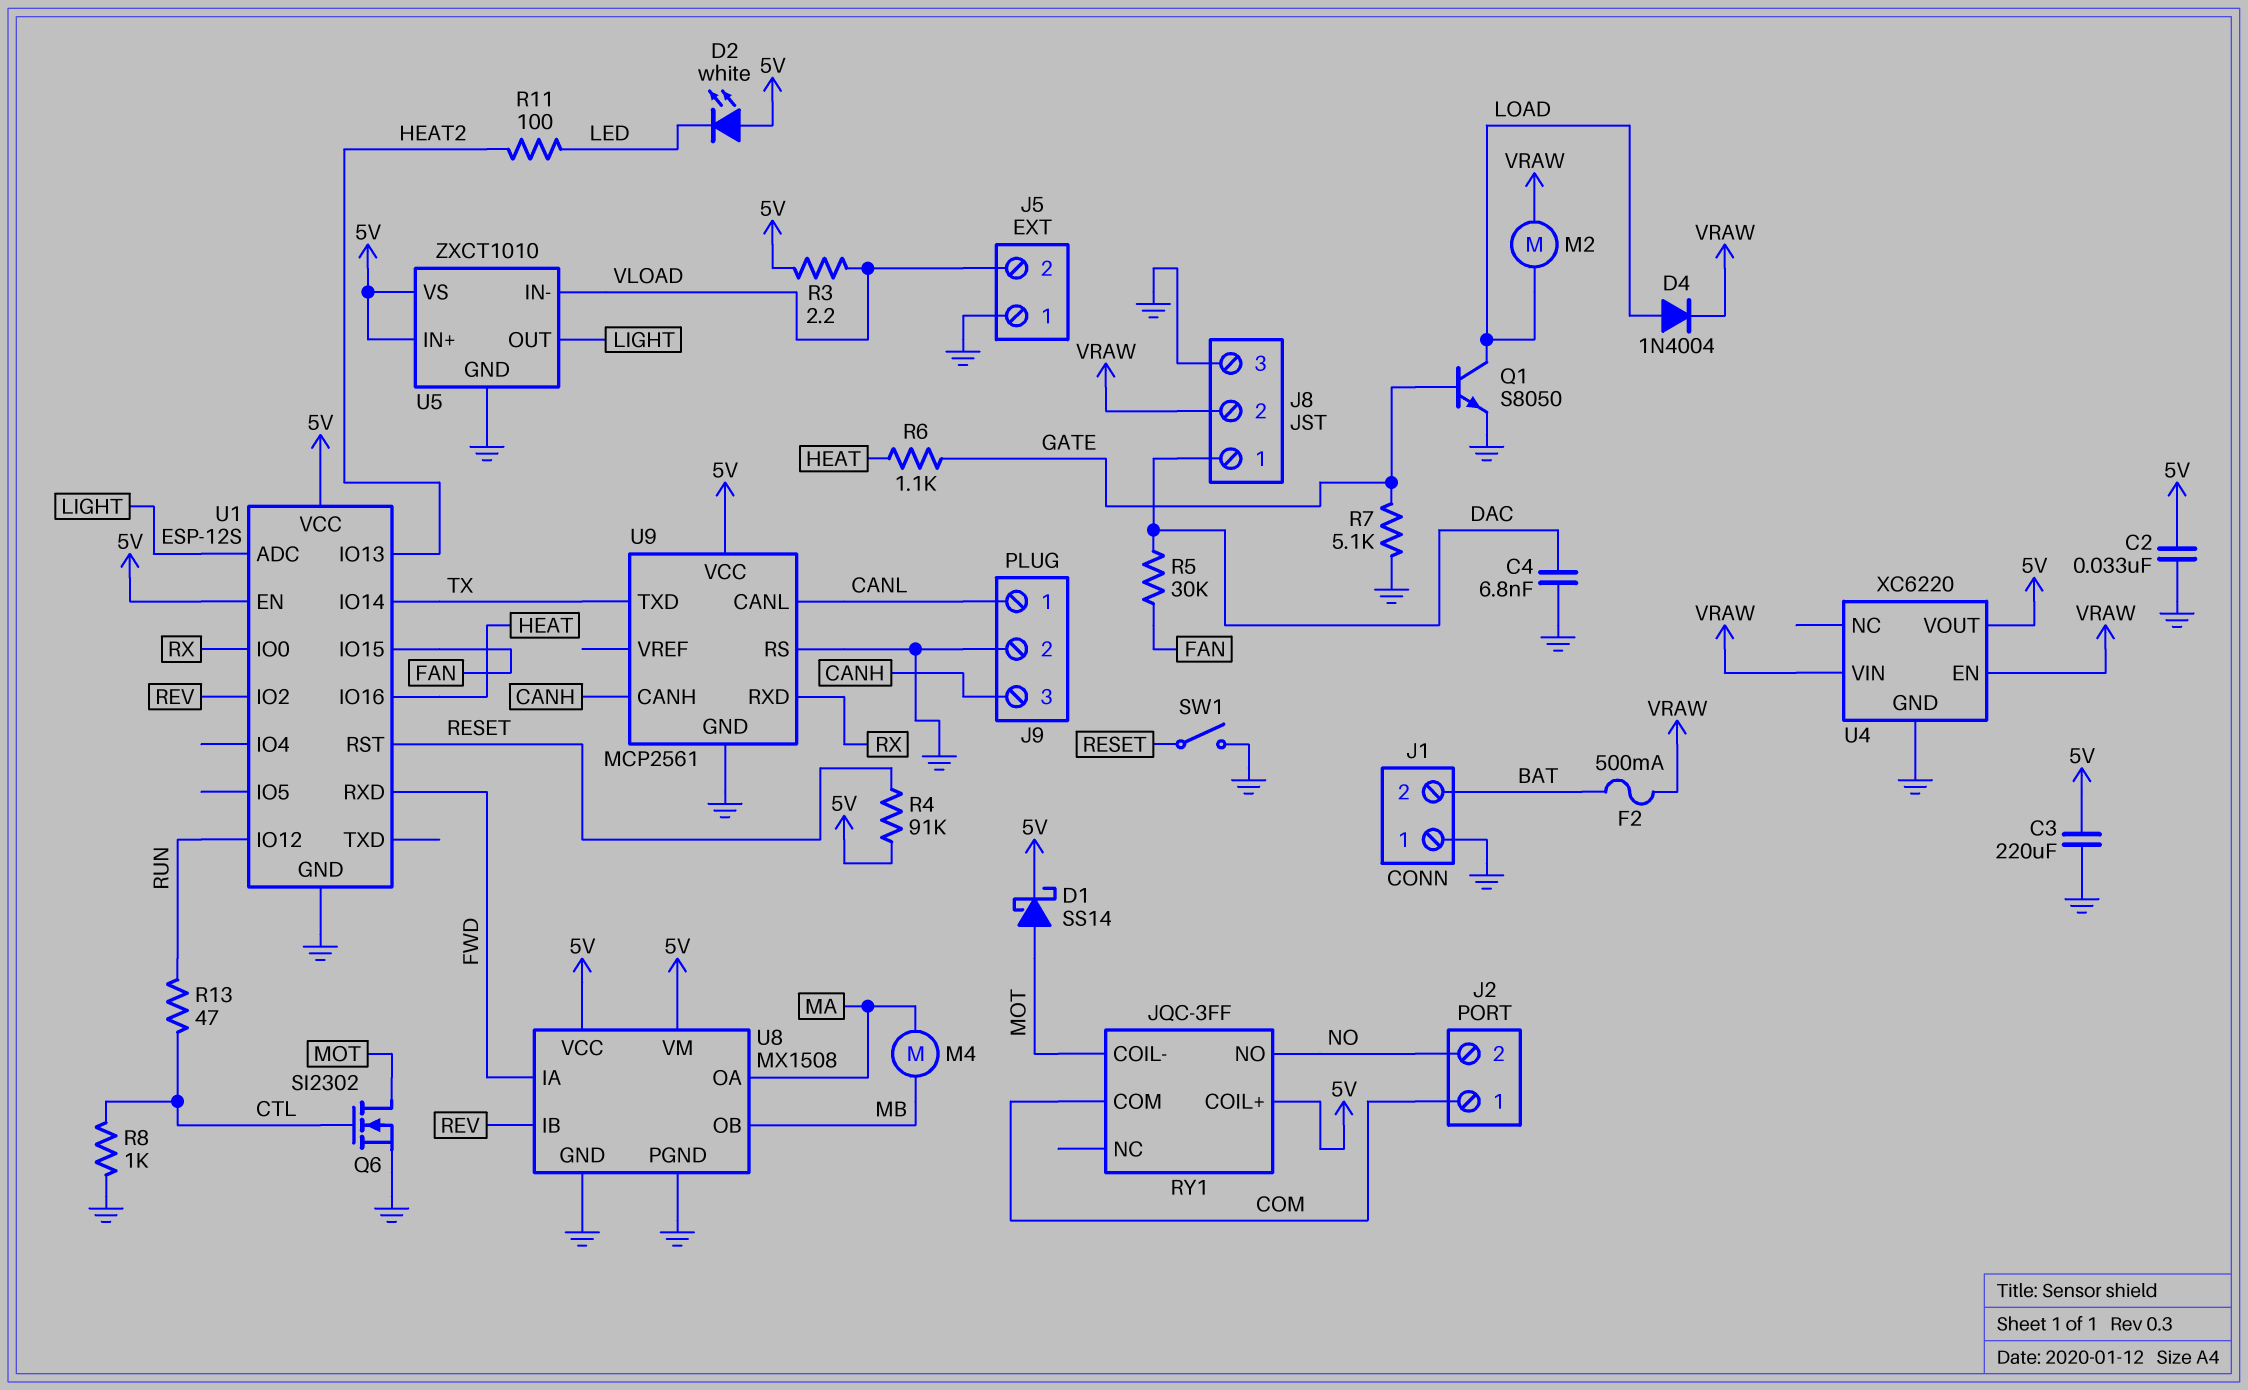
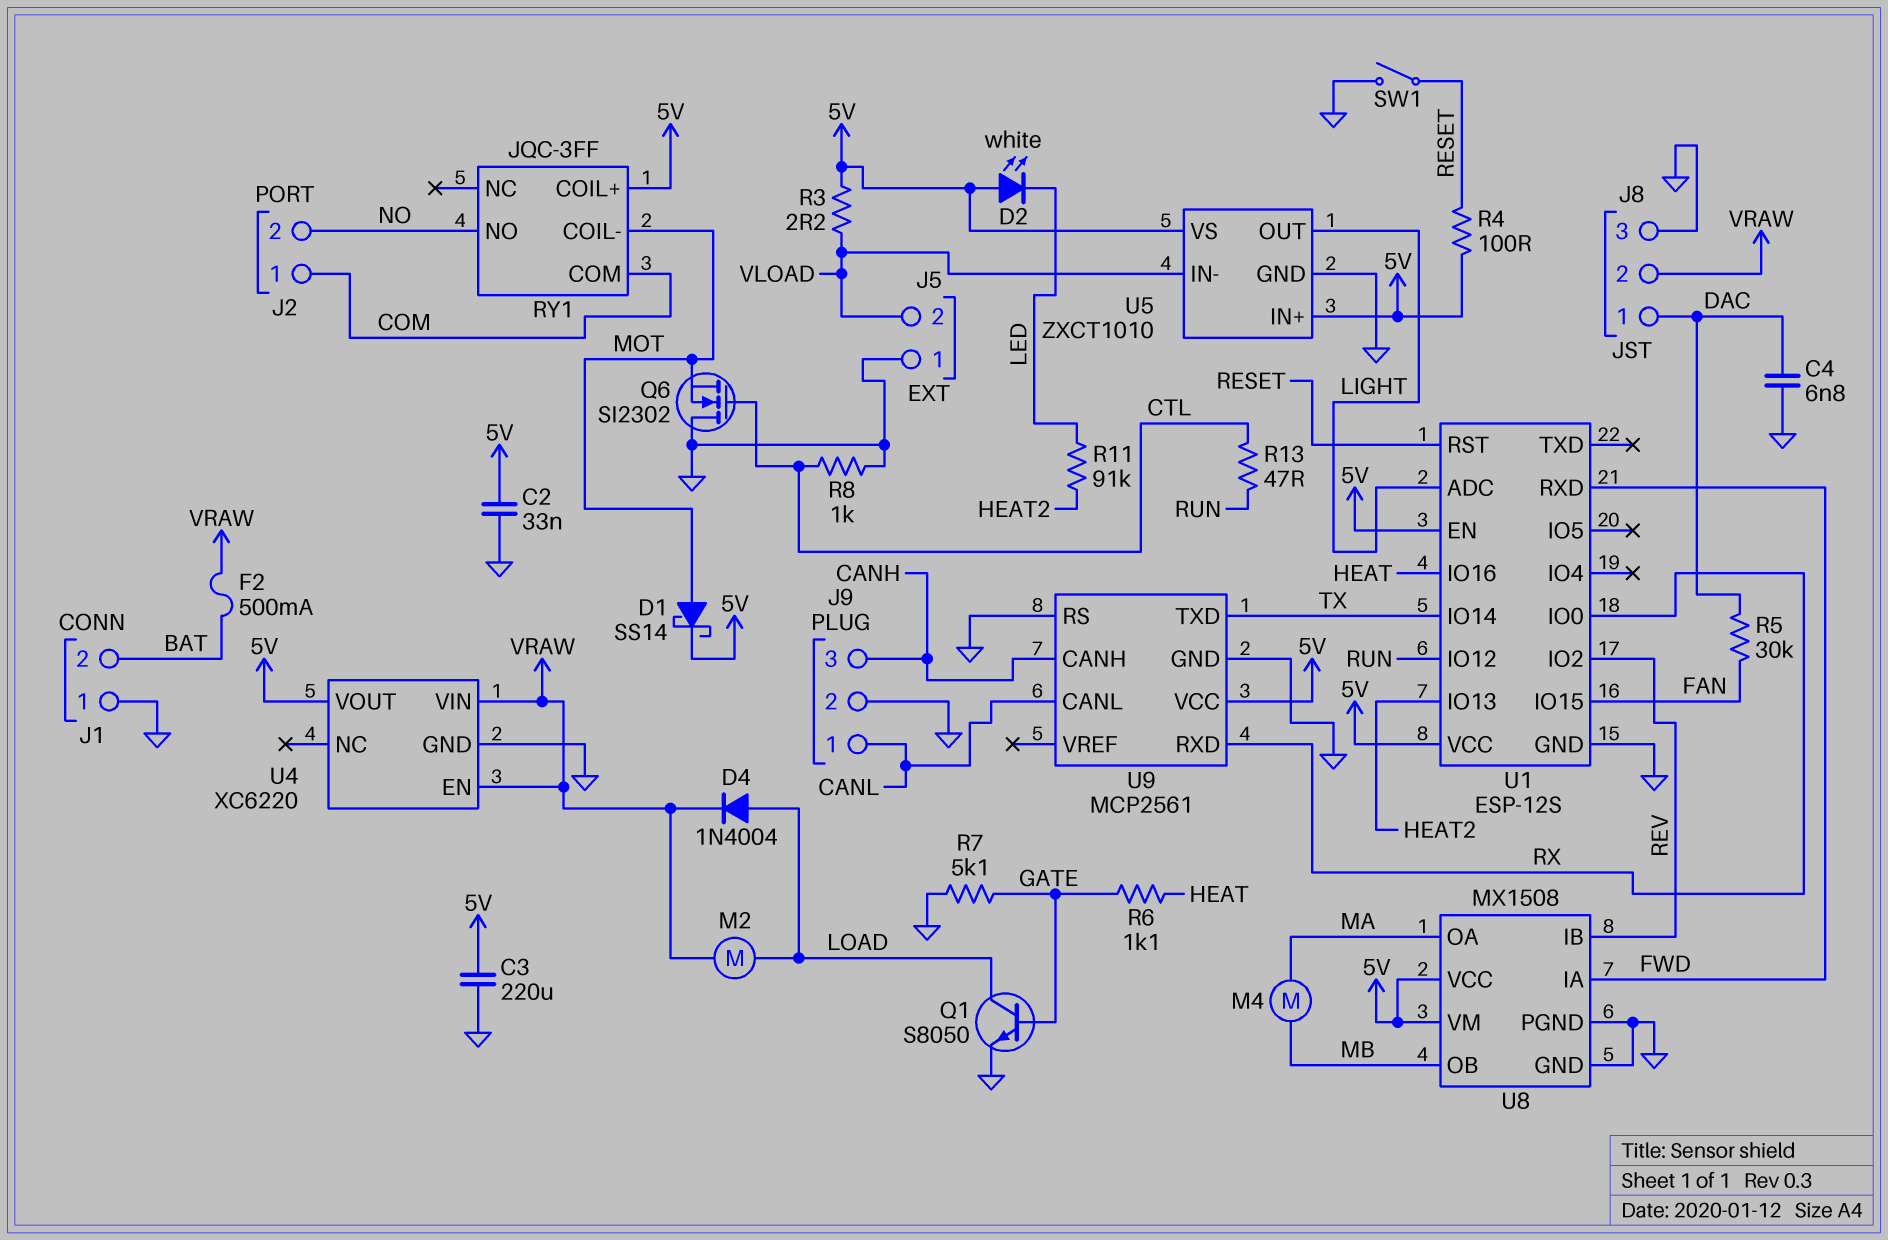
Q6: NMOS SI2302 (G CTL, D MOT, S GND) -> NMOS SI2302 (G CTL, D GND, S MOT)
R4: 91k (5V, RESET) -> 100 (5V, RESET)
R11: 100 (HEAT2, LED) -> 91k (HEAT2, LED)

